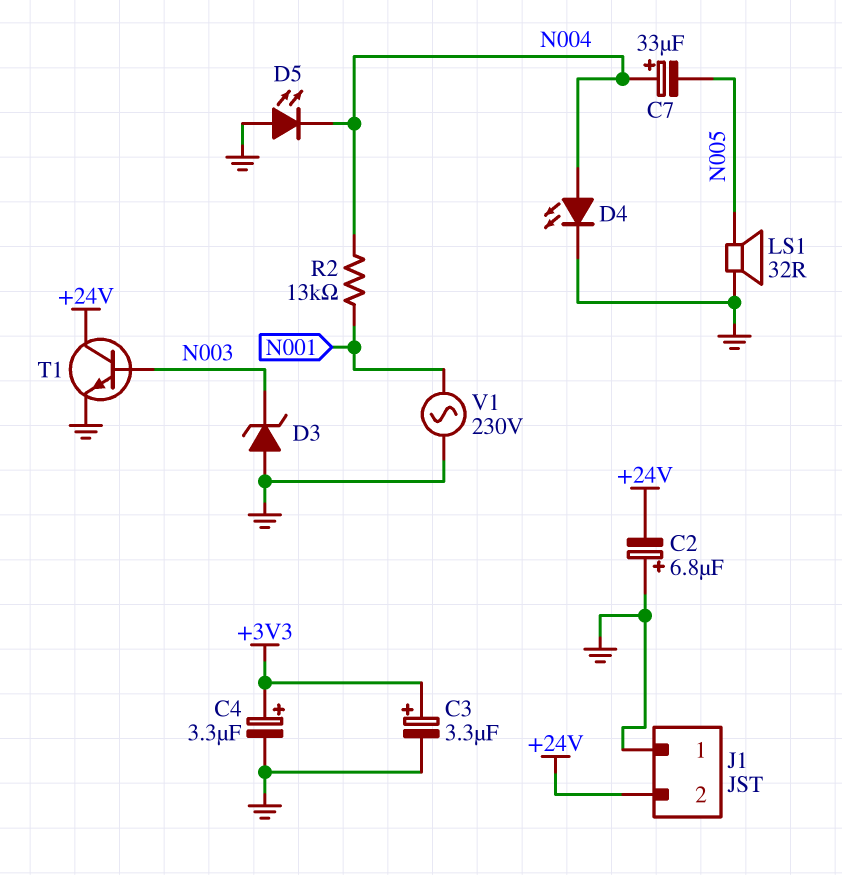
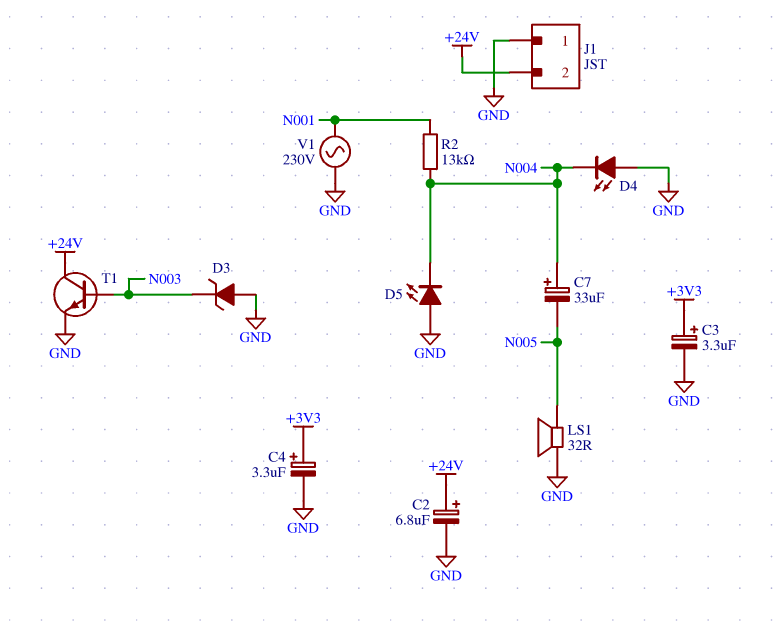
C2: 6.8uF (plus GND, minus +24V) -> 6.8uF (plus +24V, minus GND)
D4: LED (A N004, K GND) -> LED (A GND, K N004)

